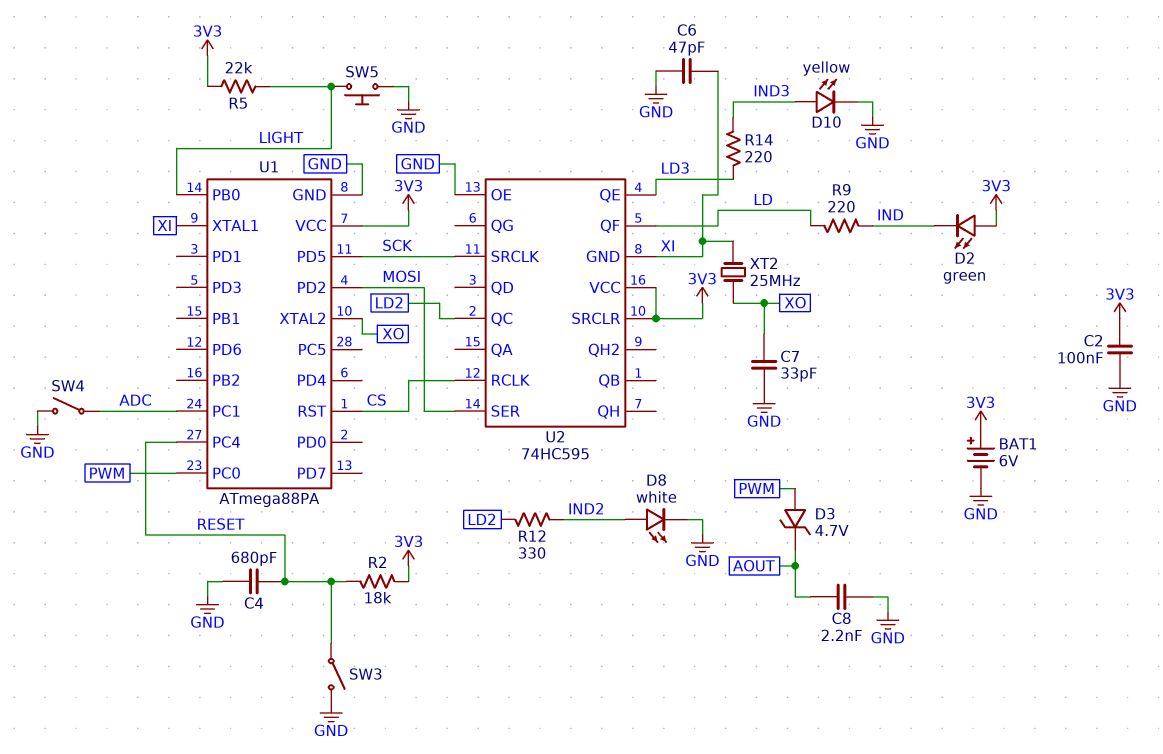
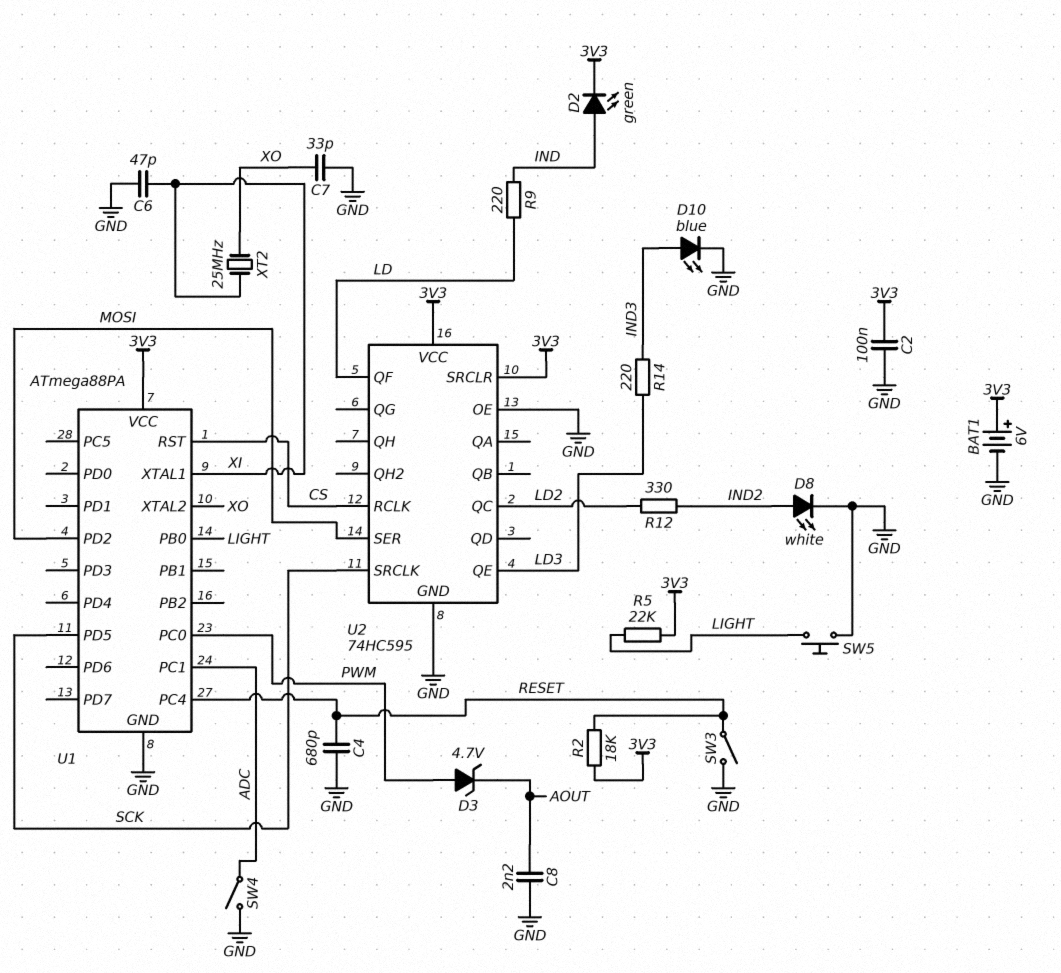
D2: LED green (A 3V3, K IND) -> LED green (A IND, K 3V3)
D10: LED yellow (A IND3, K GND) -> LED blue (A IND3, K GND)
U2 pin GND: XI -> GND

